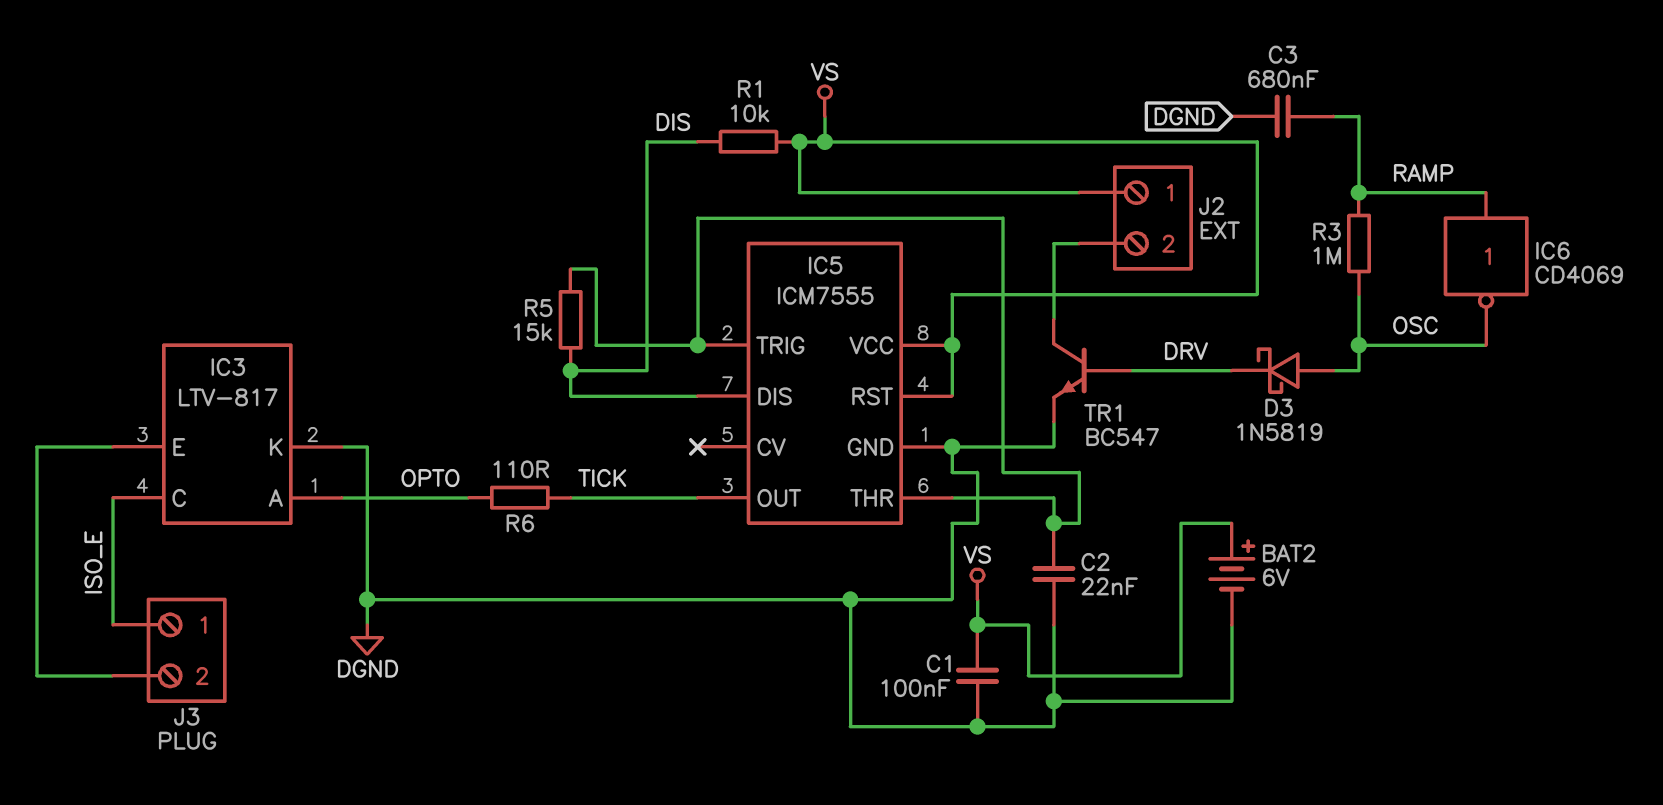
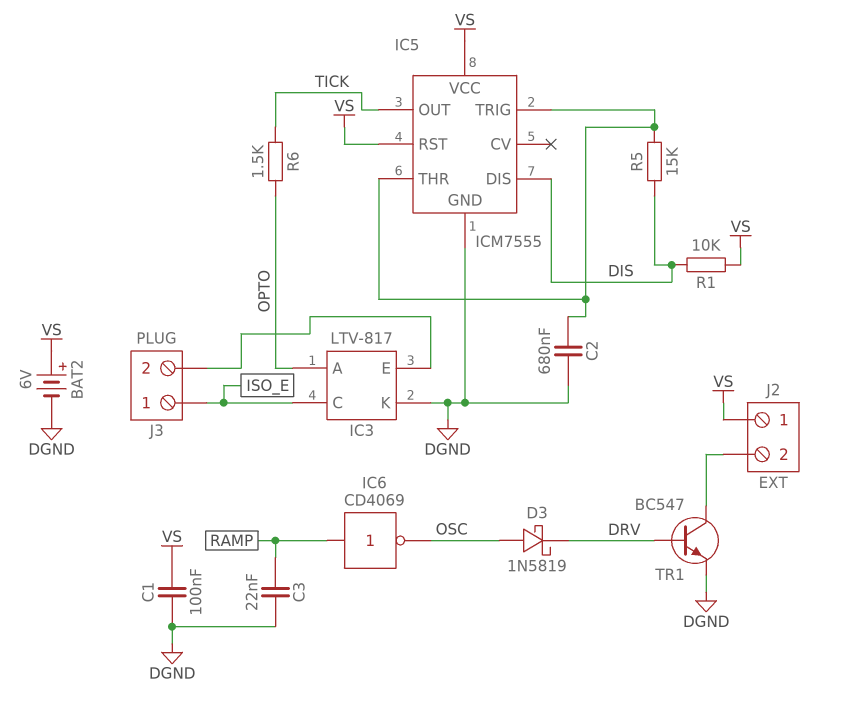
C2: 22nF (DGND, IC5/THR) -> 680nF (DGND, IC5/THR)
C3: 680nF (DGND, RAMP) -> 22nF (DGND, RAMP)
R3: 1M (OSC, RAMP) -> none
R6: 110 (OPTO, TICK) -> 1.5k (OPTO, TICK)

